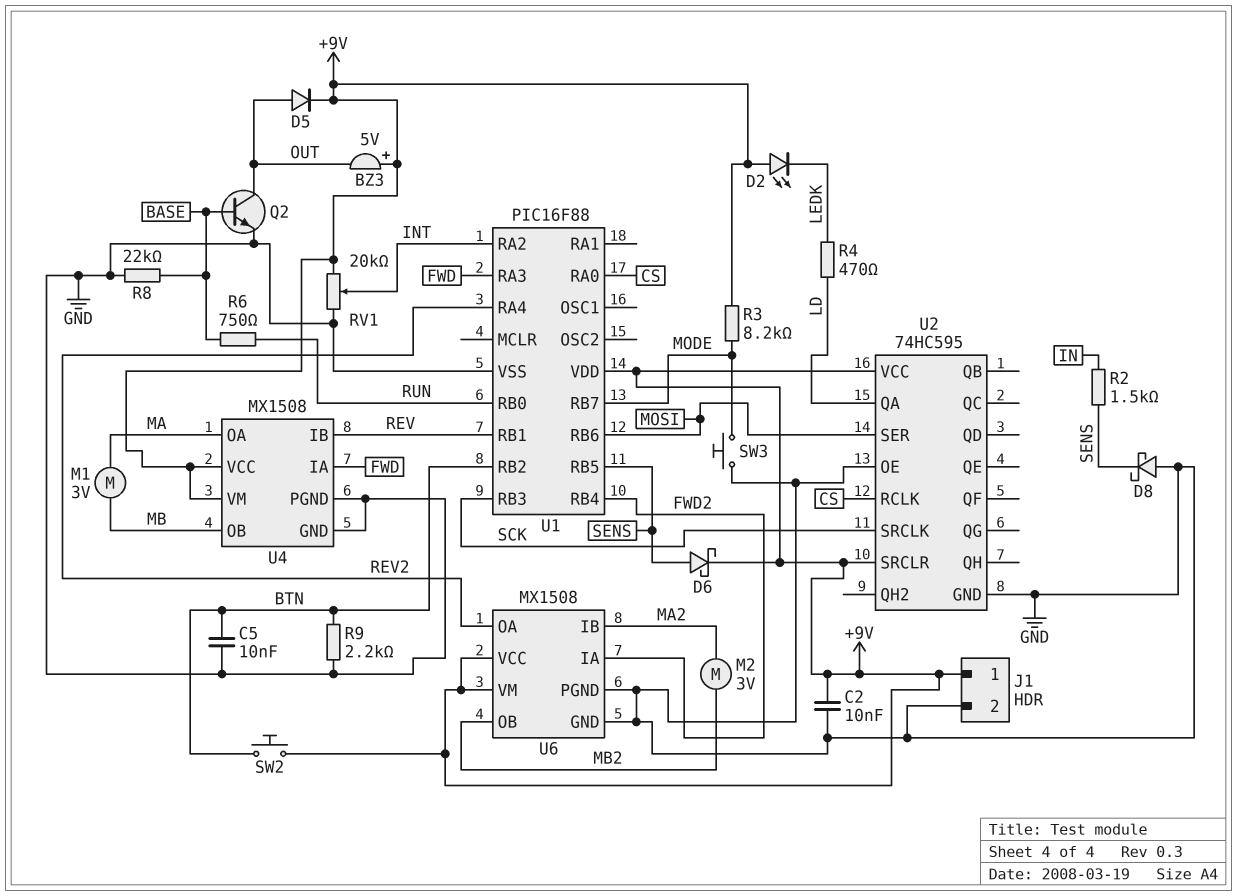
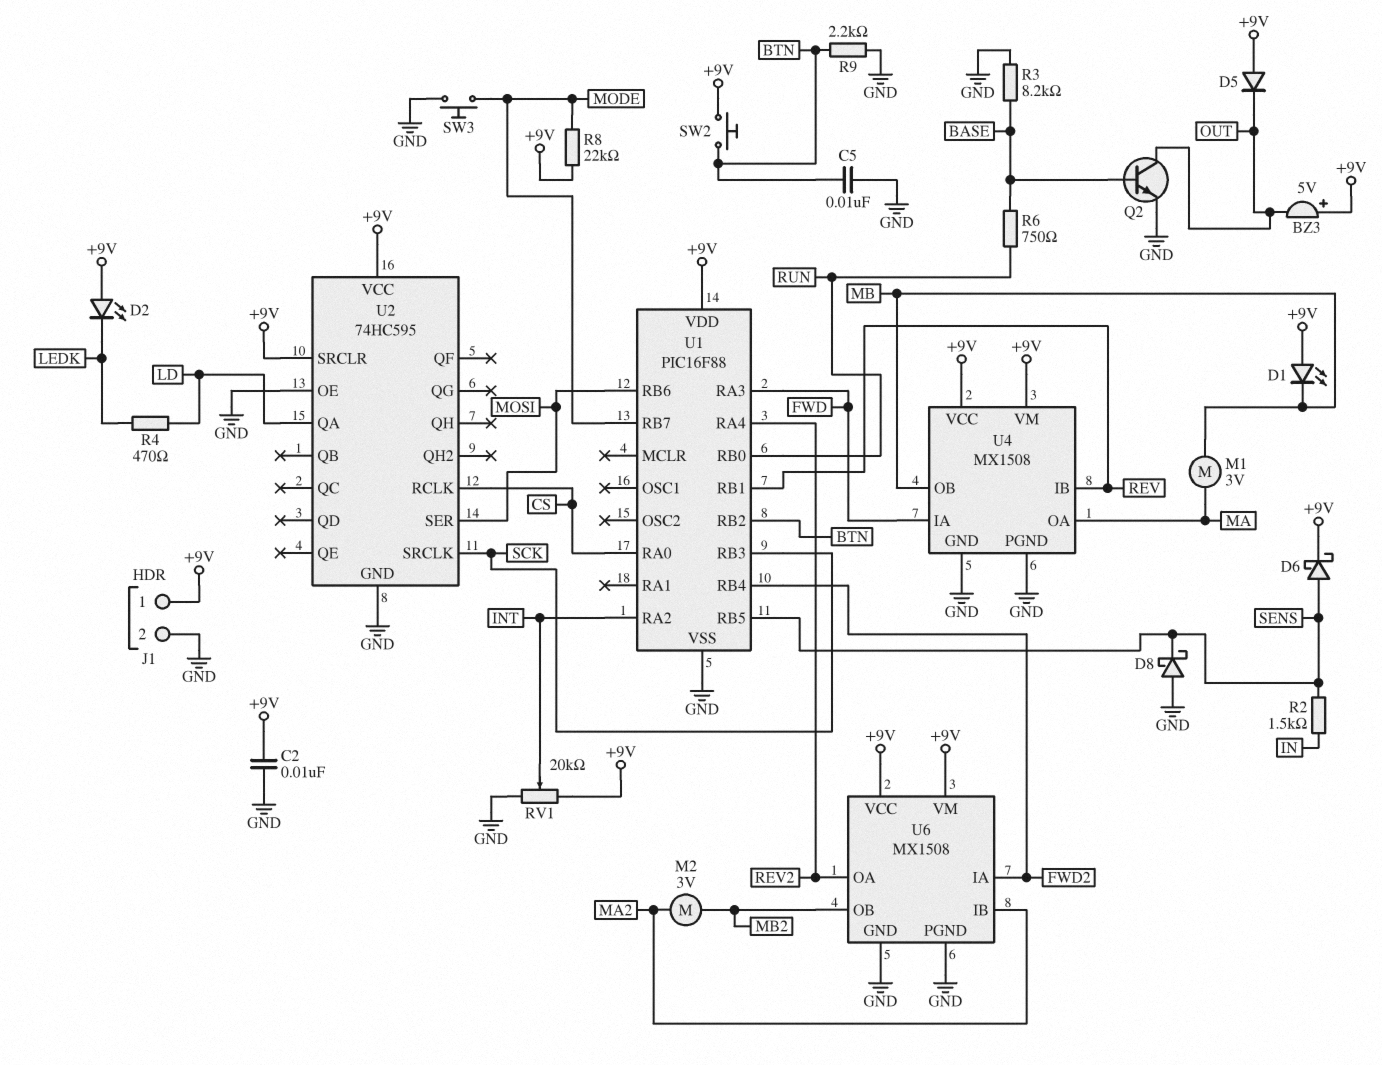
D1: none -> LED (A +9V, K MB)
D5: diode (A OUT, K +9V) -> diode (A +9V, K OUT)
R3: 8.2k (+9V, MODE) -> 8.2k (BASE, GND)
R8: 22k (BASE, GND) -> 22k (+9V, MODE)

